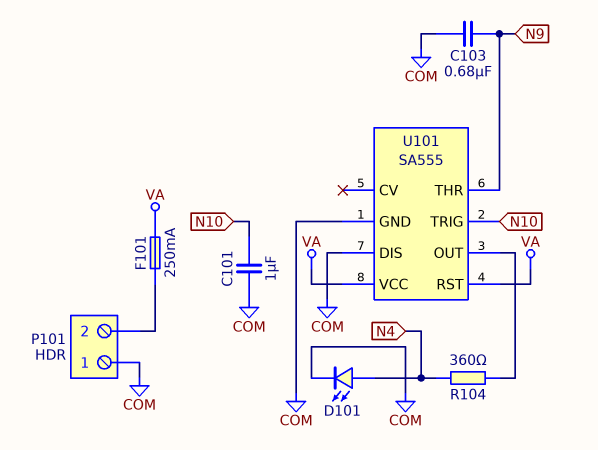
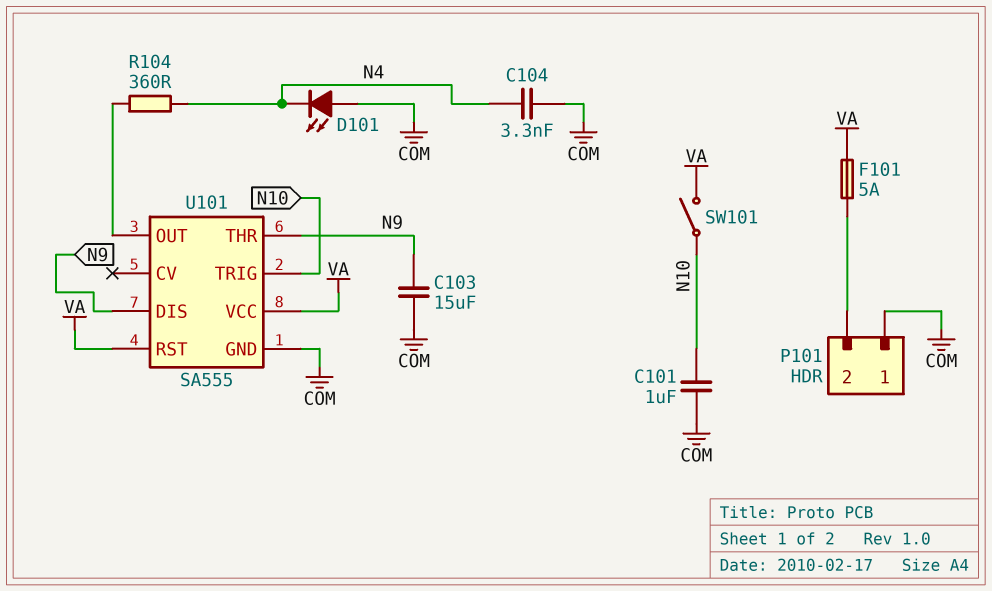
C103: 680nF (COM, N9) -> 15uF (COM, N9)
C104: none -> 3.3nF (COM, N4)
D101: LED (A N4, K COM) -> LED (A COM, K N4)
F101: 250mA (P101/2, VA) -> 5A (P101/2, VA)
SW101: none -> switch (N10, VA)
U101 pin DIS: COM -> N9

